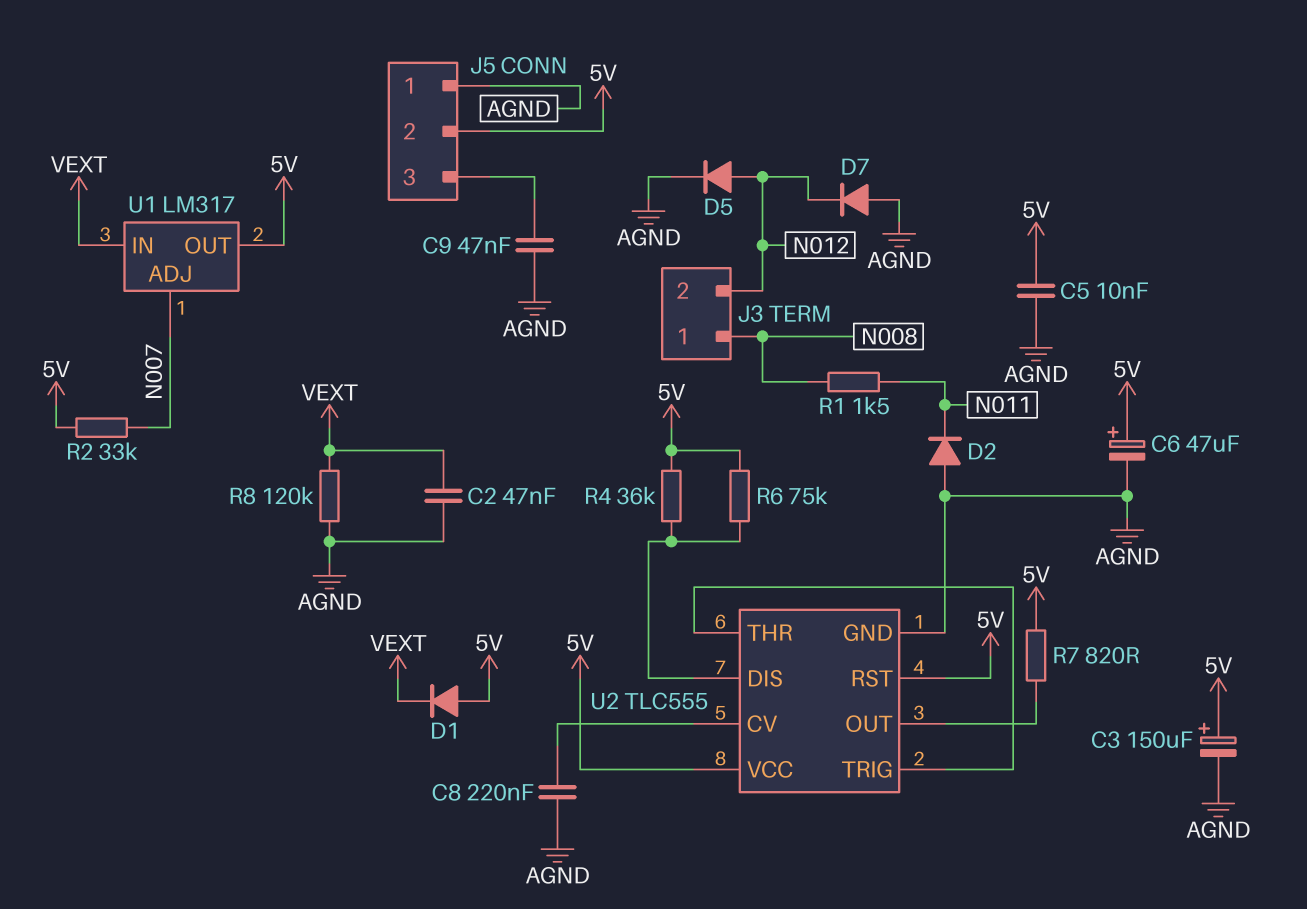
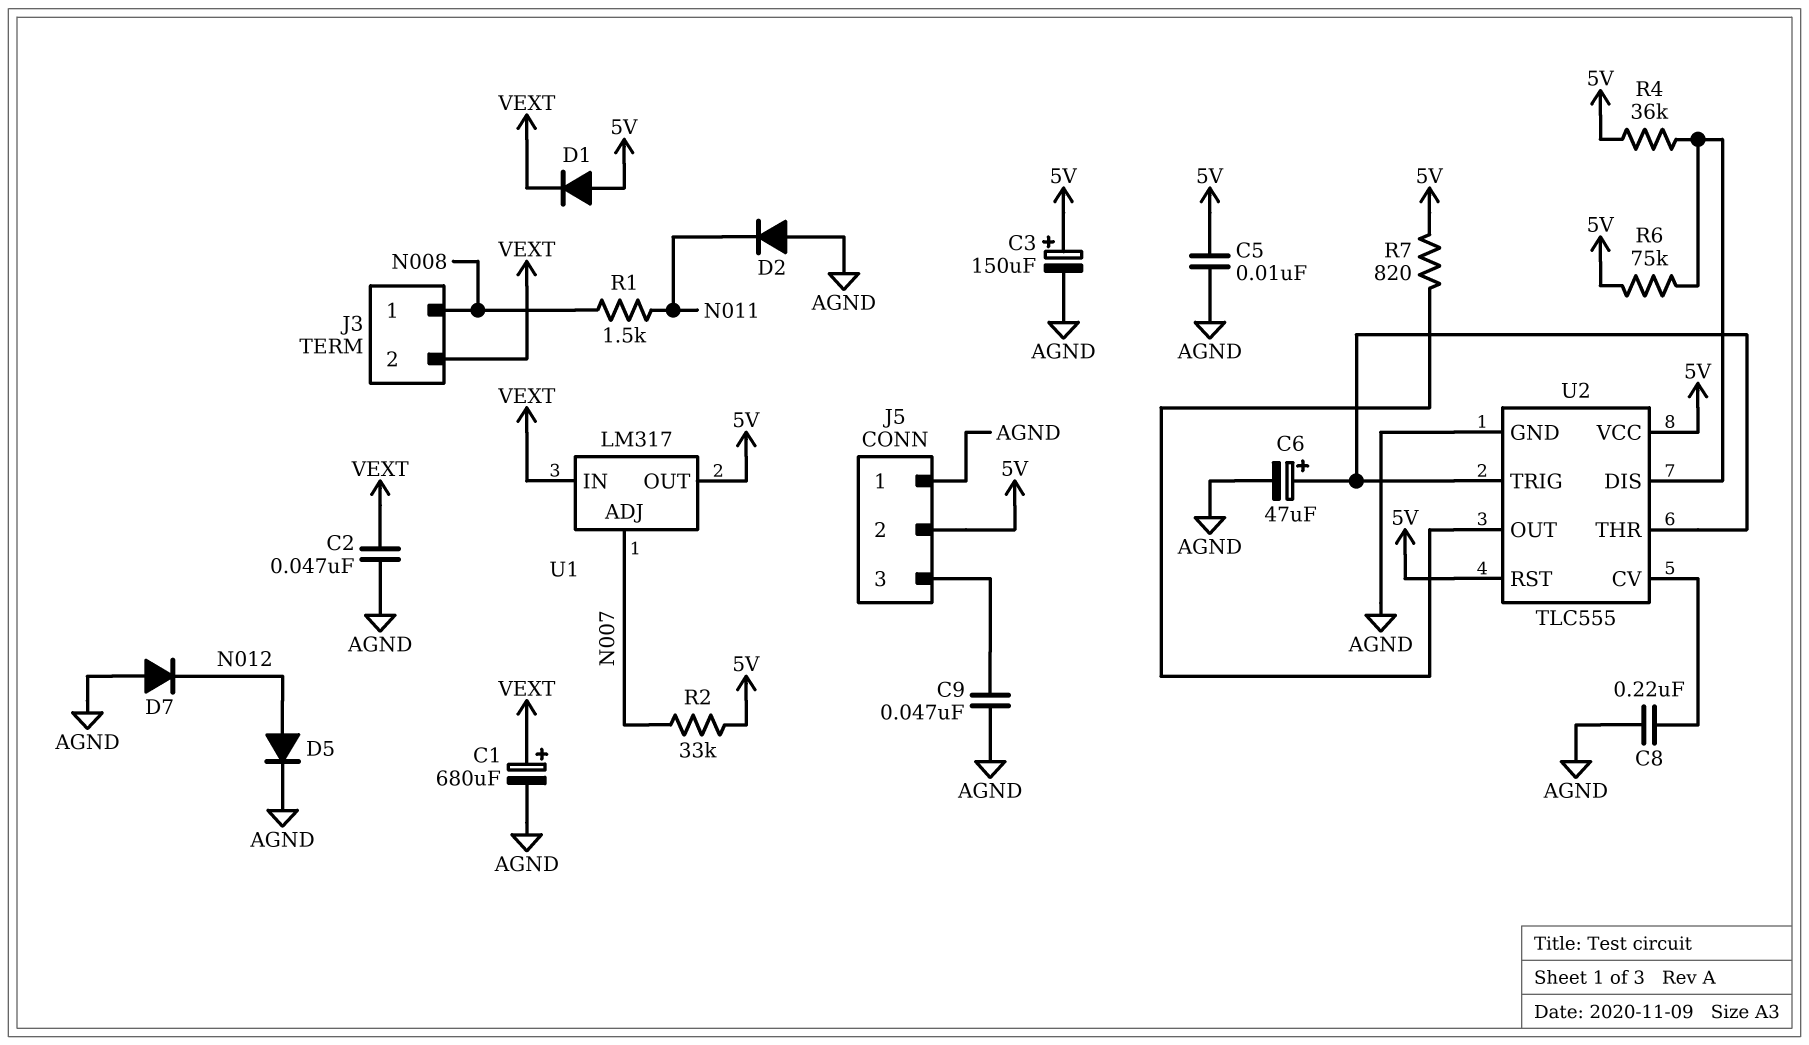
C1: none -> 680uF (plus VEXT, minus AGND)
C6: 47uF (plus 5V, minus AGND) -> 47uF (plus U2/THR, minus AGND)
J3 pin 2: N012 -> VEXT
R8: 120k (AGND, VEXT) -> none

